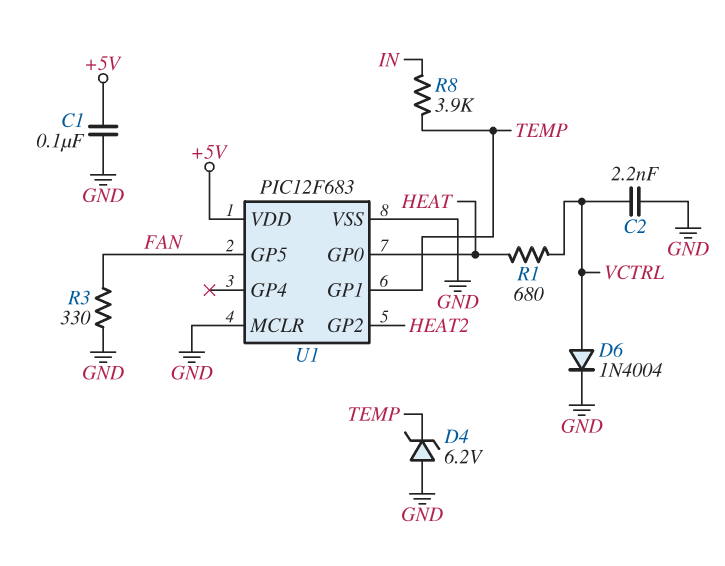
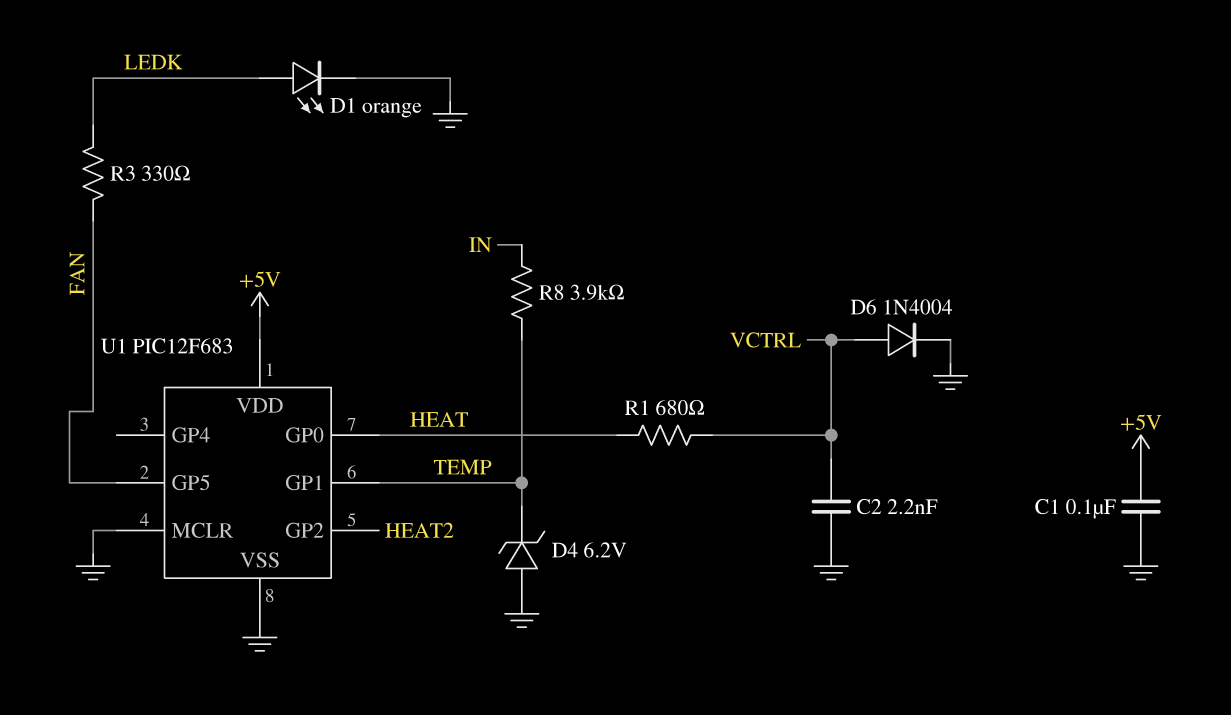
D1: none -> LED orange (A LEDK, K GND)
R3: 330 (FAN, GND) -> 330 (FAN, LEDK)

